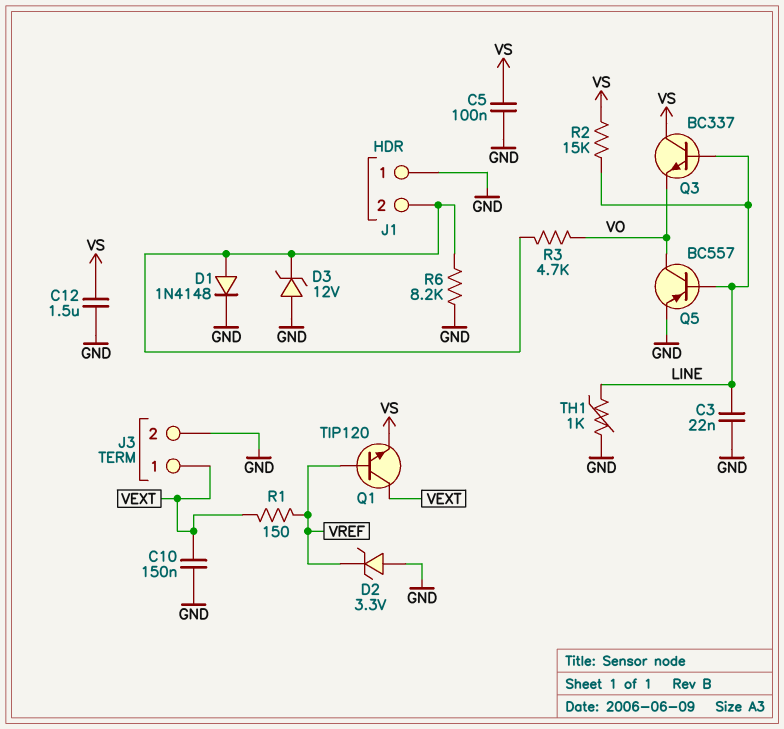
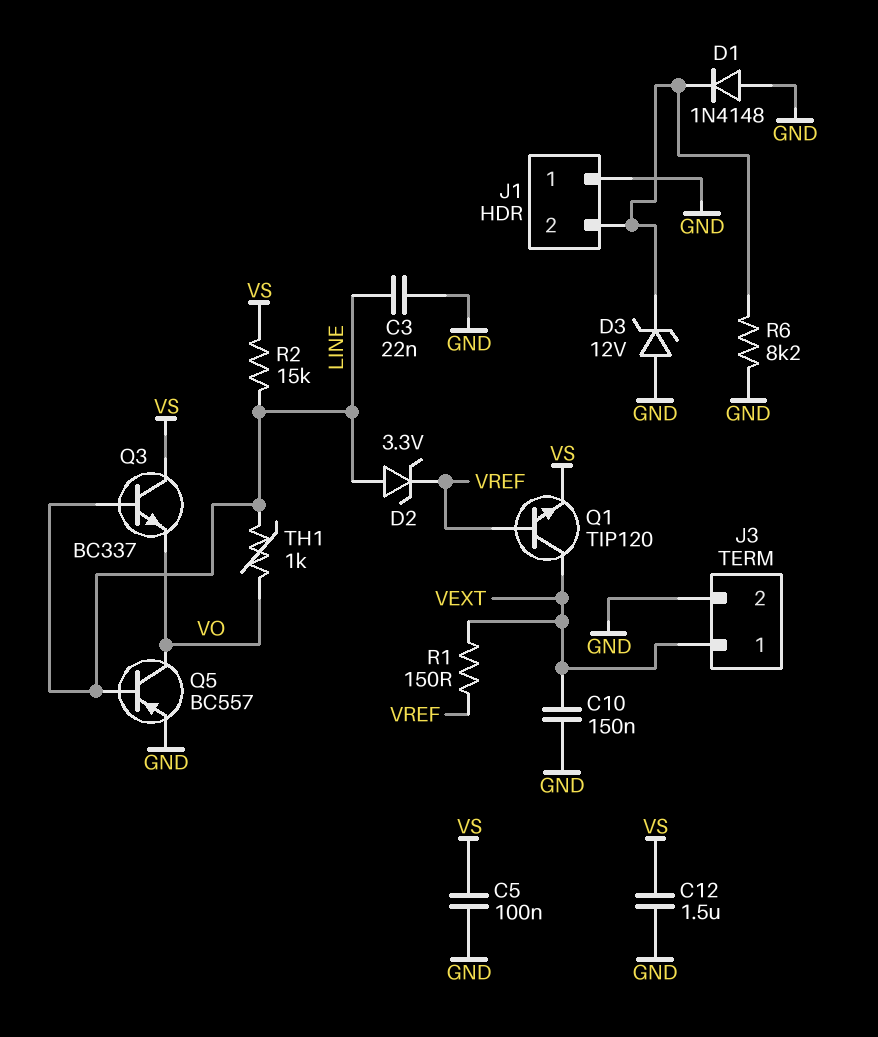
D1: diode 1N4148 (A J1/2, K GND) -> diode 1N4148 (A GND, K J1/2)
D2: zener 3.3V (A GND, K VREF) -> zener 3.3V (A LINE, K VREF)
R3: 4.7k (J1/2, VO) -> none
TH1: 1k (GND, LINE) -> 1k (LINE, VO)

